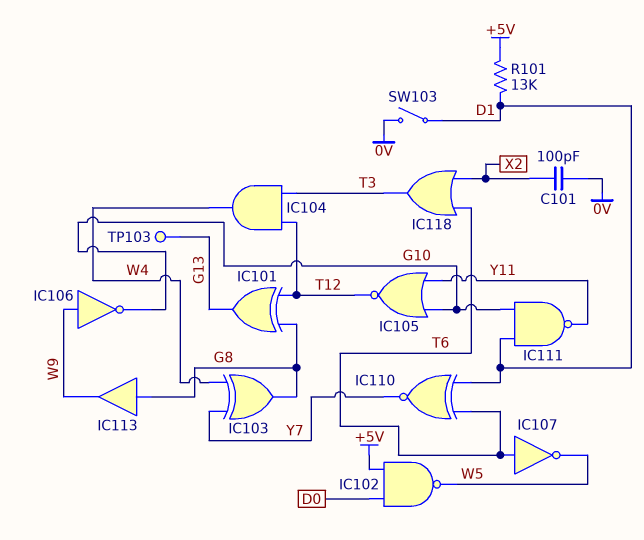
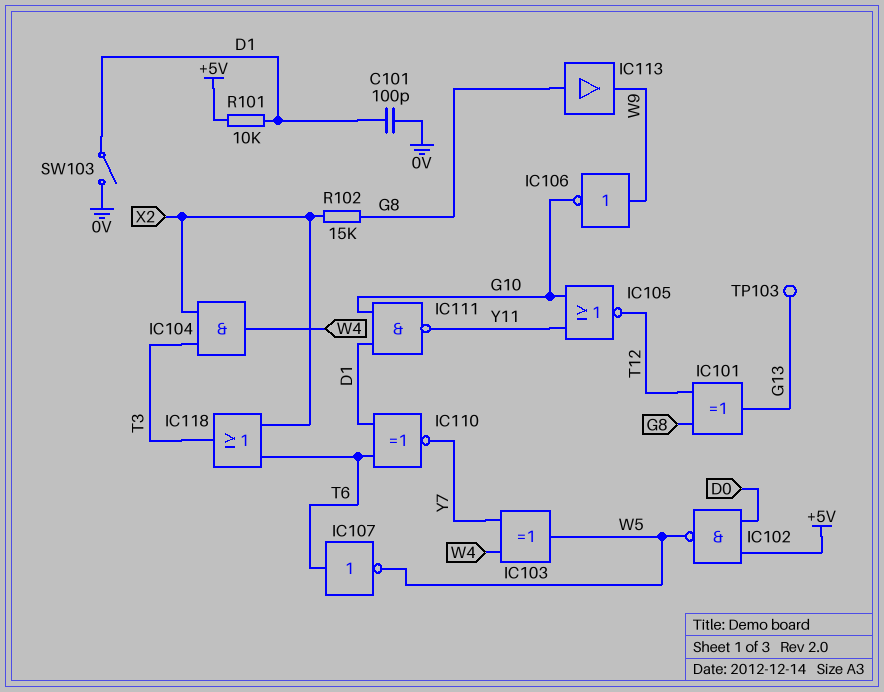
C101: 100pF (0V, X2) -> 100pF (0V, D1)
IC103: XOR (in W4, in Y7, out G8) -> XOR (in W4, in Y7, out W5)
IC104: AND (in T3, in T12, out W4) -> AND (in T3, in X2, out W4)
R101: 13k (+5V, D1) -> 10k (+5V, D1)
R102: none -> 15k (G8, X2)

